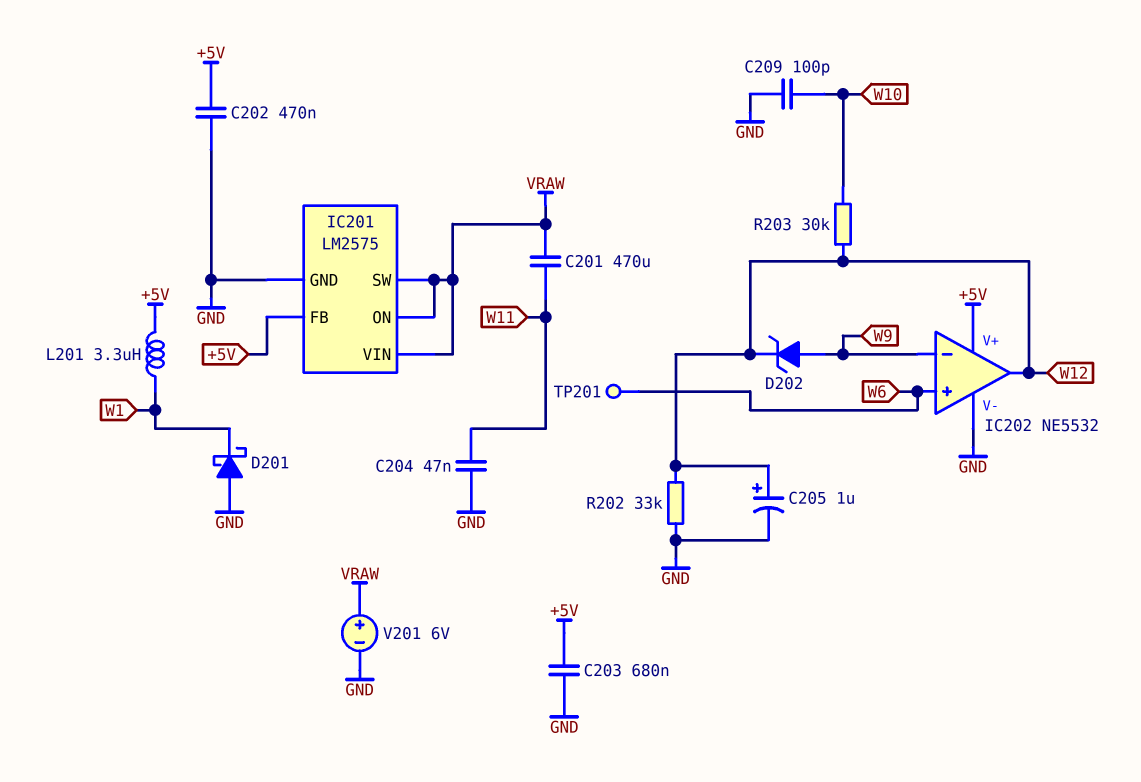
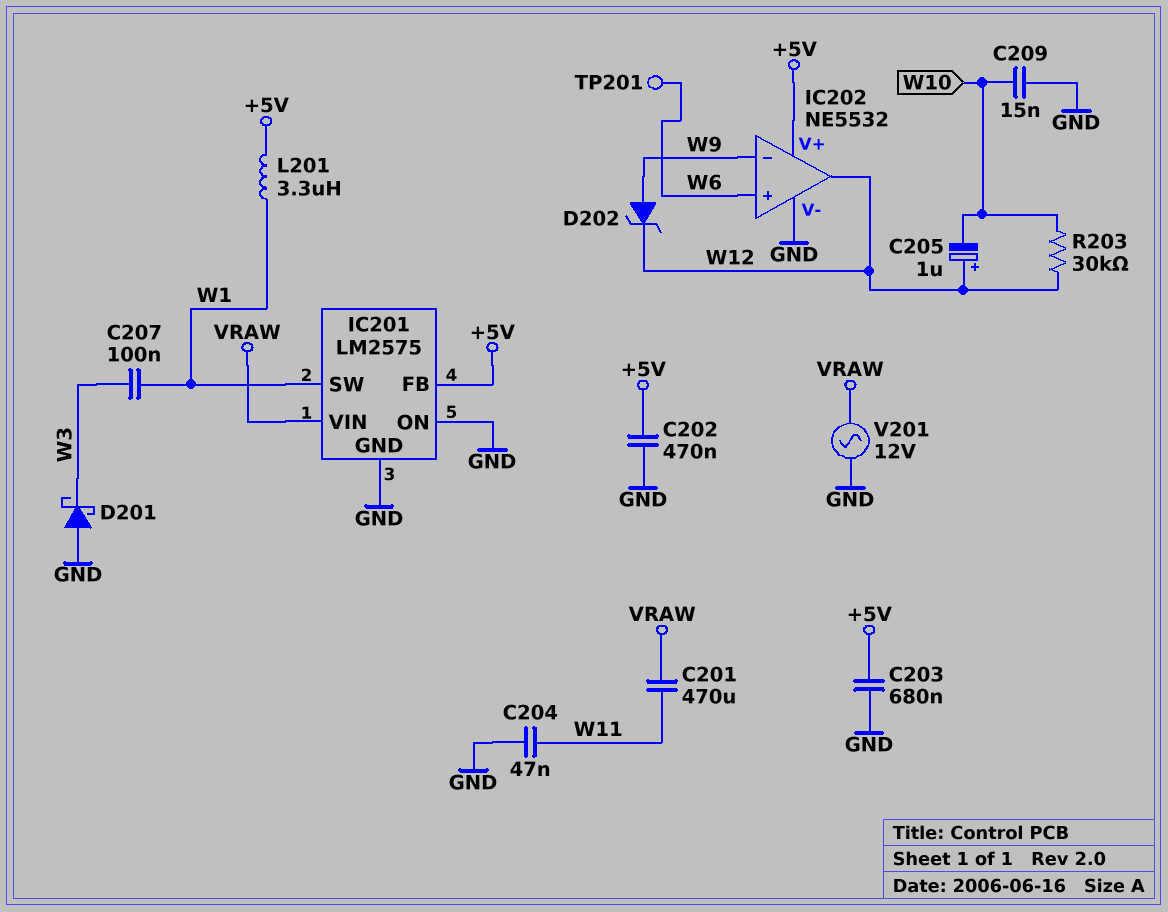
C205: 1uF (plus W12, minus GND) -> 1uF (plus W12, minus W10)
C207: none -> 100nF (W1, W3)
C209: 100pF (GND, W10) -> 15nF (GND, W10)
D201: schottky (A GND, K W1) -> schottky (A GND, K W3)
IC201 pin ON: VRAW -> GND
IC201 pin SW: VRAW -> W1
R202: 33k (GND, W12) -> none
V201: 6V (plus VRAW, minus GND) -> AC 12V (GND, VRAW)

